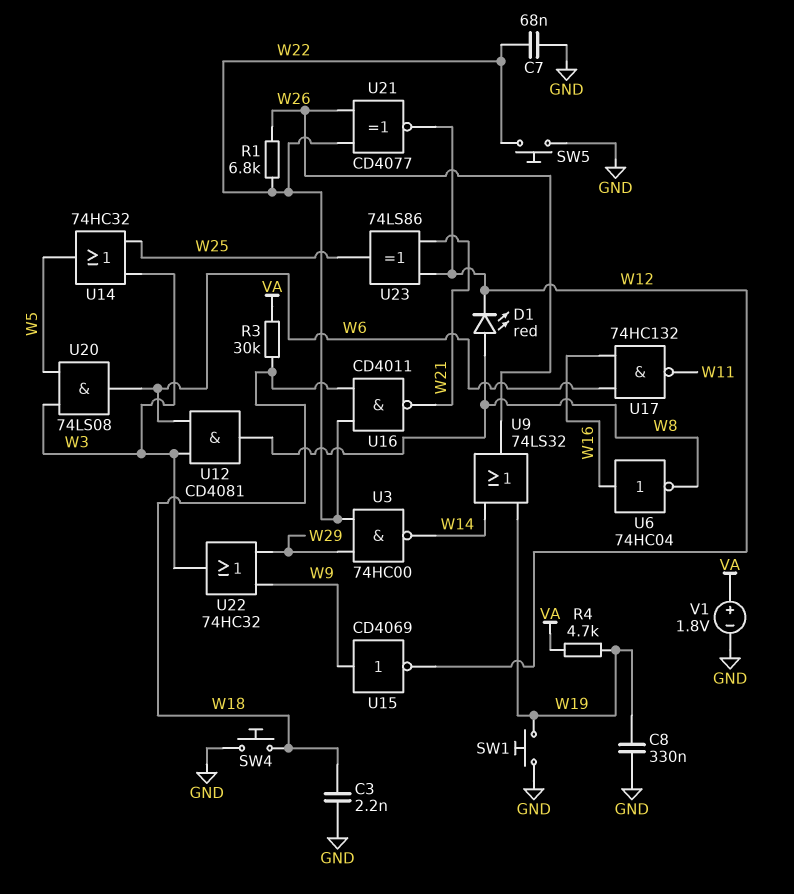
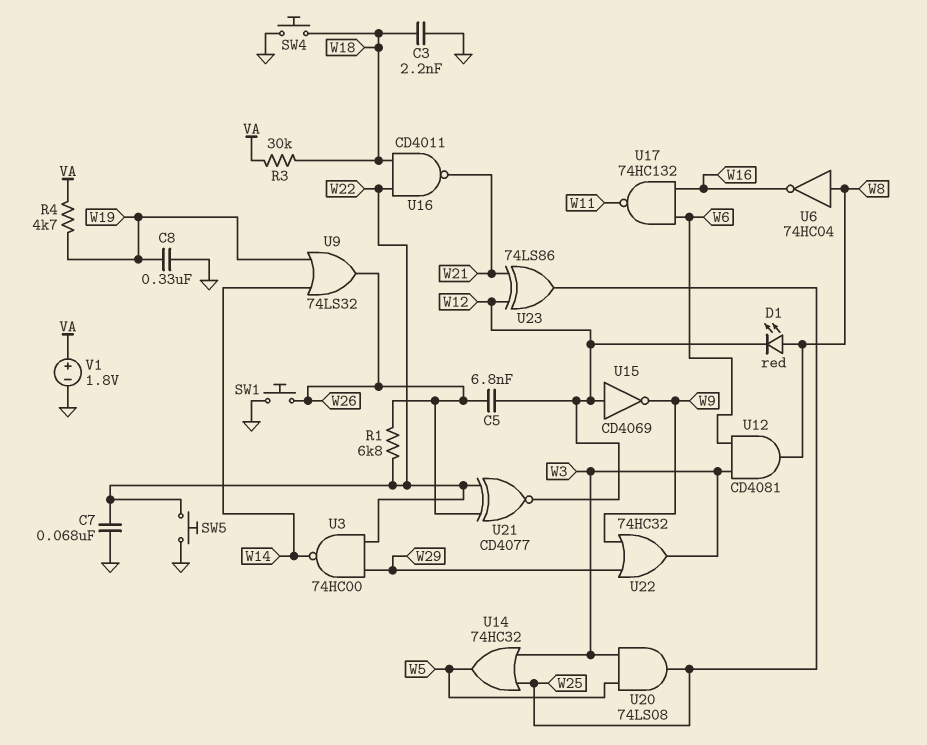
C5: none -> 6.8nF (W12, W26)
SW1: button (GND, W19) -> button (GND, W26)
U6: NOT 74HC04 (in W16, out W8) -> NOT 74HC04 (in W8, out W16)
U15: NOT CD4069 (in W9, out W12) -> NOT CD4069 (in W12, out W9)
U20: AND 74LS08 (in W3, in W5, out W6) -> AND 74LS08 (in W3, in W5, out W25)

